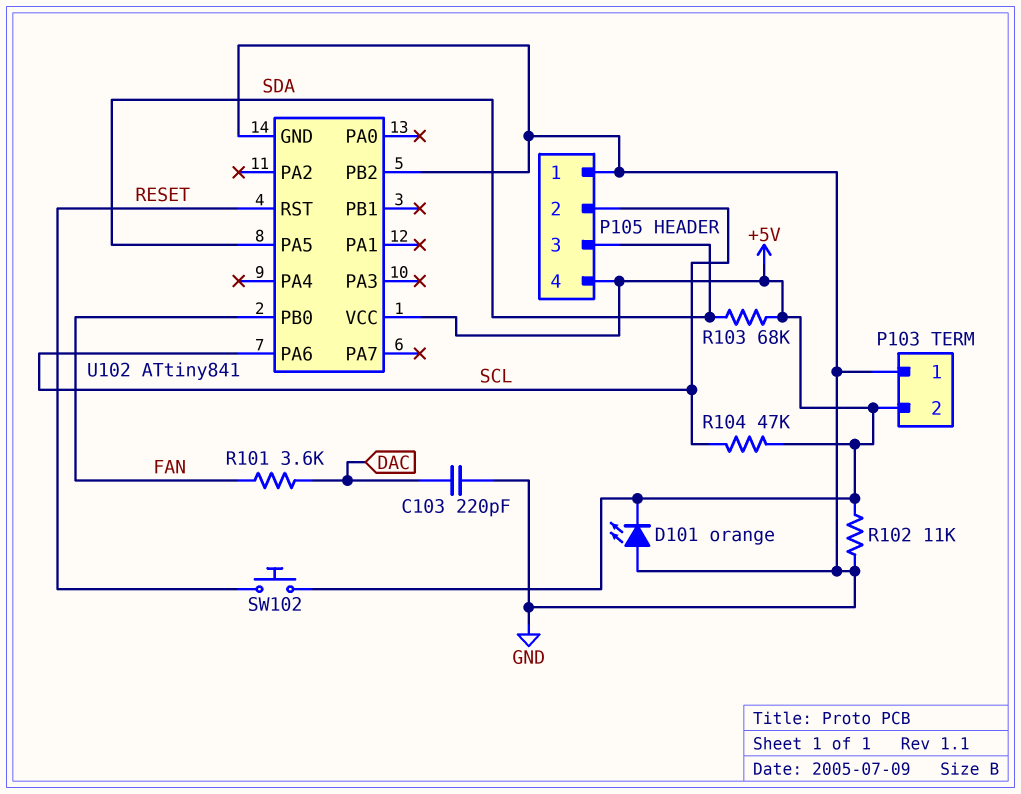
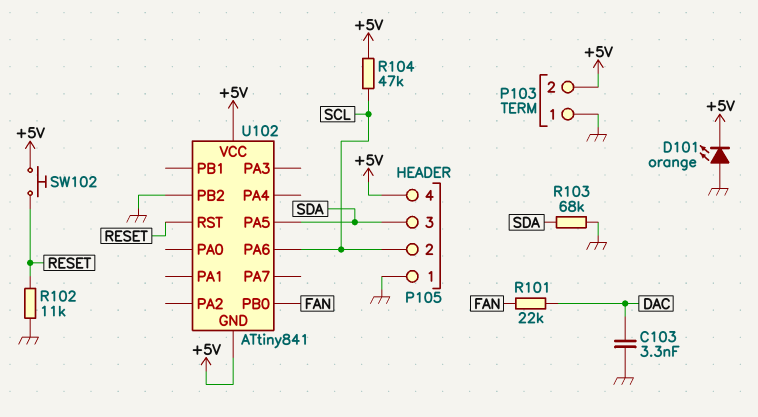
C103: 220pF (DAC, GND) -> 3.3nF (DAC, GND)
R101: 3.6k (DAC, FAN) -> 22k (DAC, FAN)
R102: 11k (+5V, GND) -> 11k (GND, RESET)
R103: 68k (+5V, SDA) -> 68k (GND, SDA)
U102 pin GND: GND -> +5V

